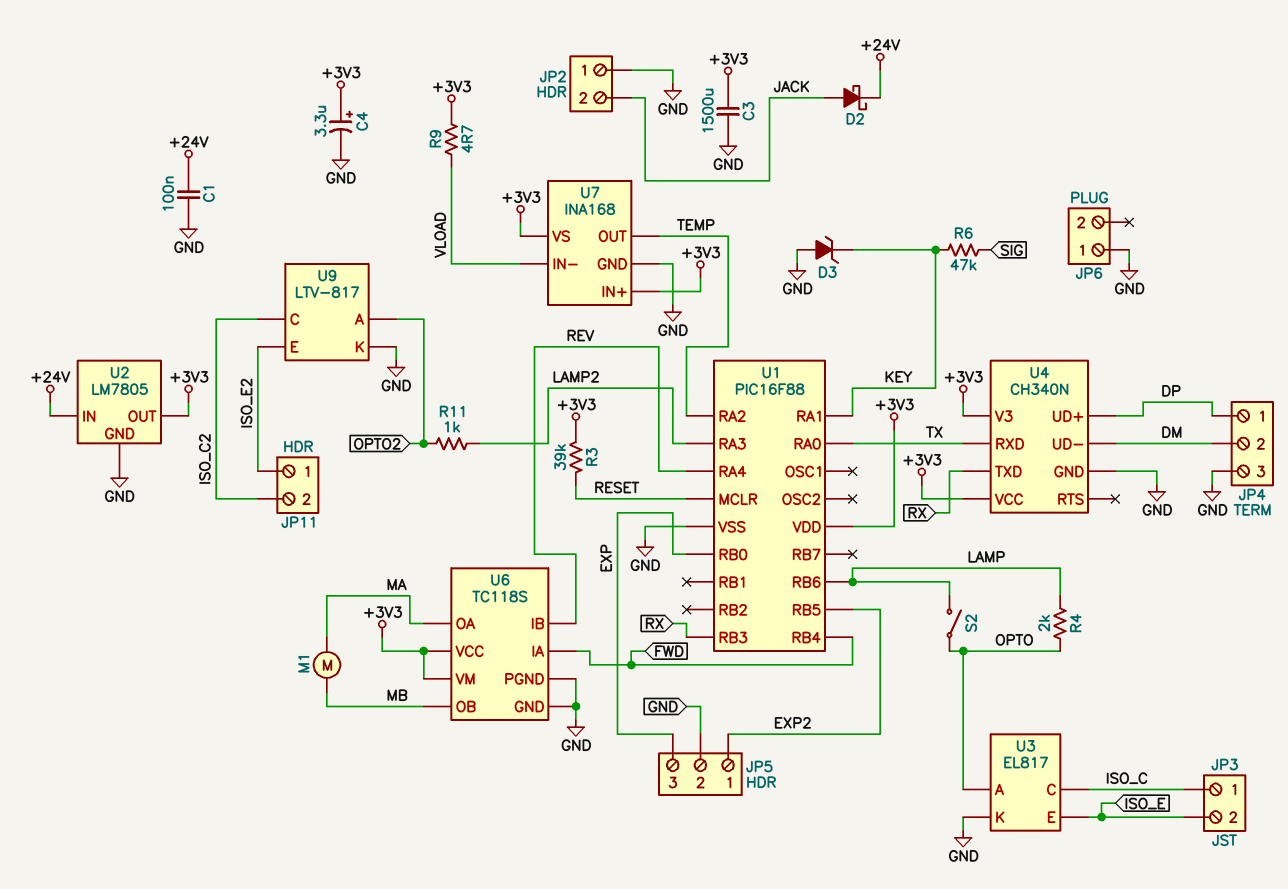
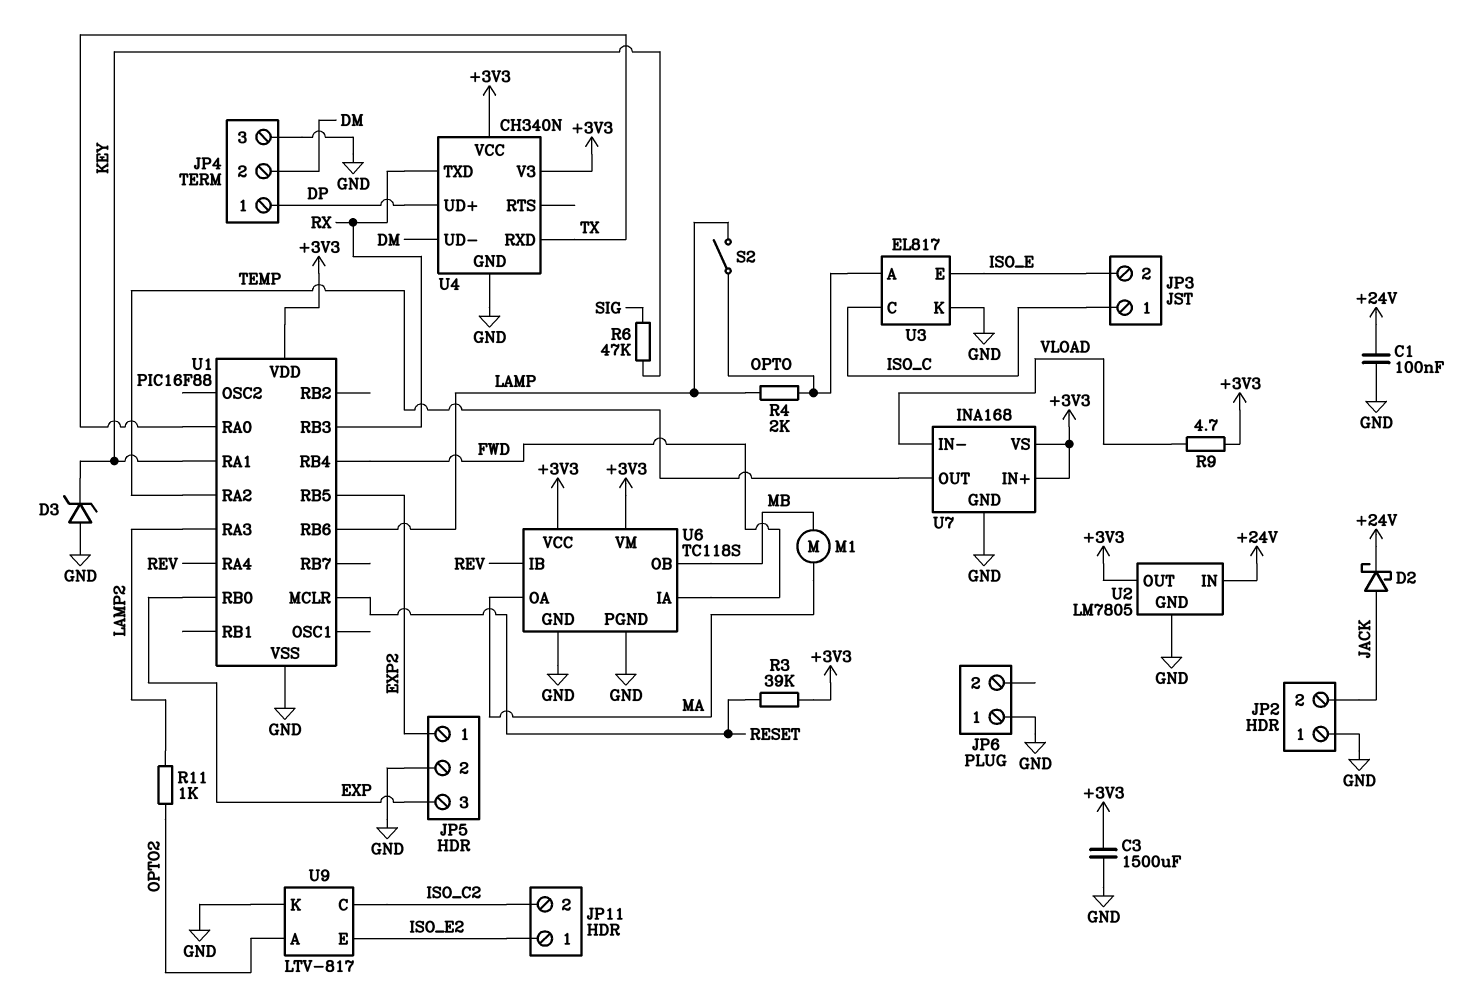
C4: 3.3uF (plus +3V3, minus GND) -> none

